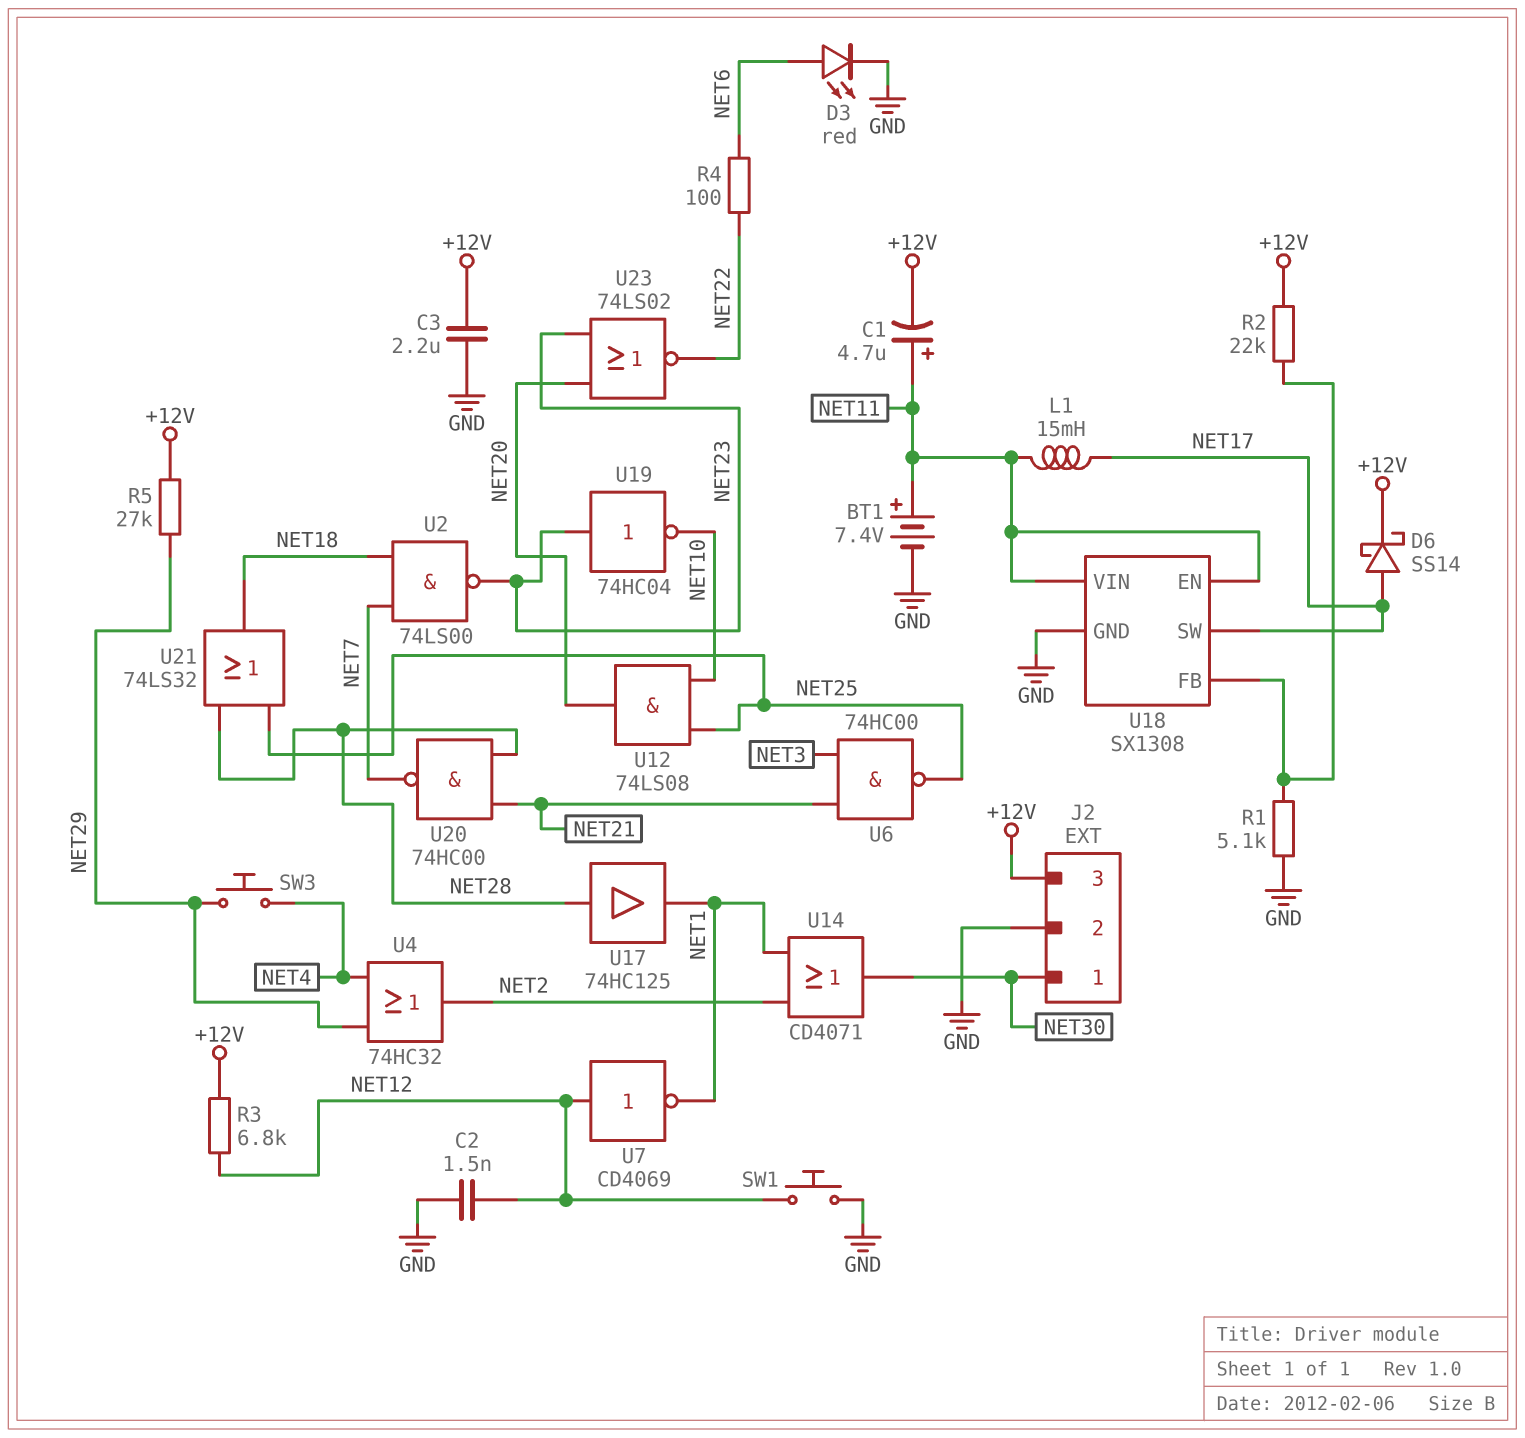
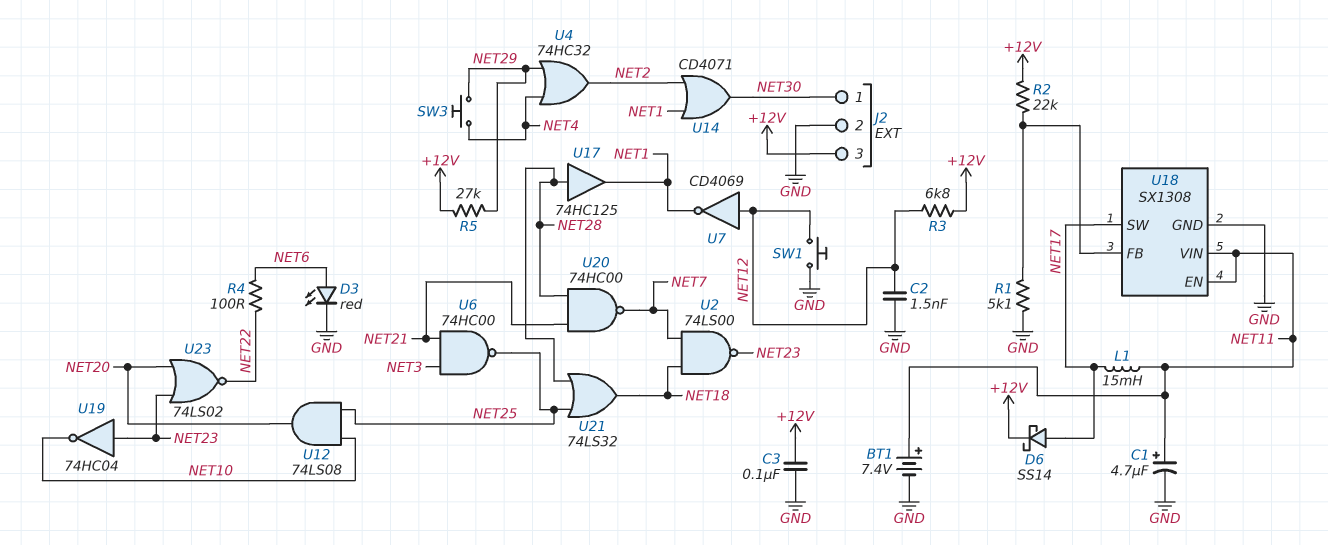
C1: 4.7uF (plus NET11, minus +12V) -> 4.7uF (plus NET11, minus GND)
C3: 2.2uF (+12V, GND) -> 100nF (+12V, GND)

